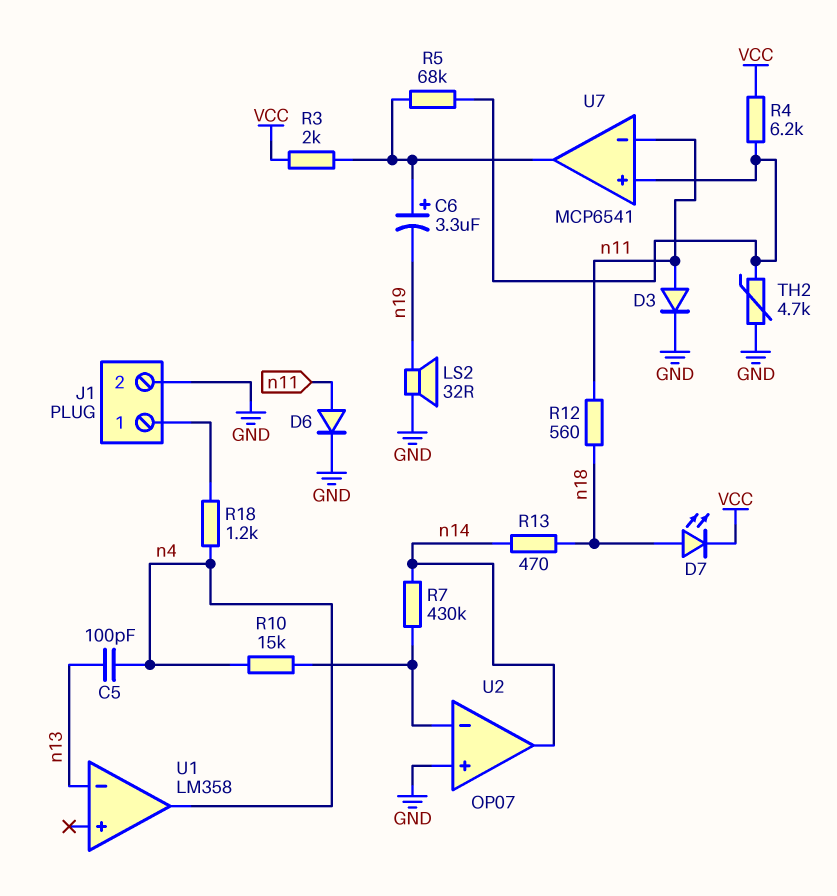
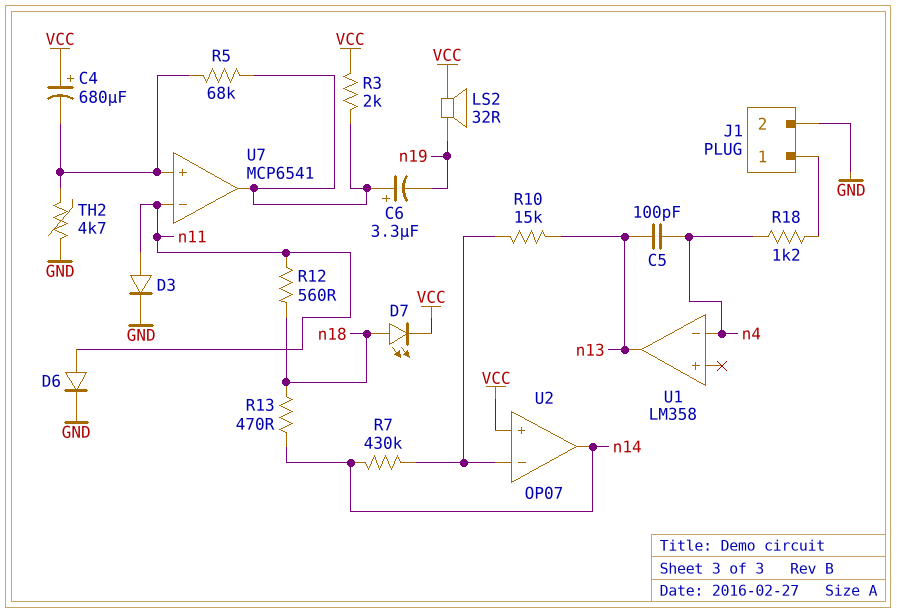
C4: none -> 680uF (plus VCC, minus U7/in+)
LS2: speaker 32R (GND, n19) -> speaker 32R (VCC, n19)
R4: 6.2k (U7/in+, VCC) -> none
R10: 15k (U2/in-, n4) -> 15k (U2/in-, n13)
U1 pin in-: n13 -> n4
U1 pin out: n4 -> n13
U2 pin in+: GND -> VCC

